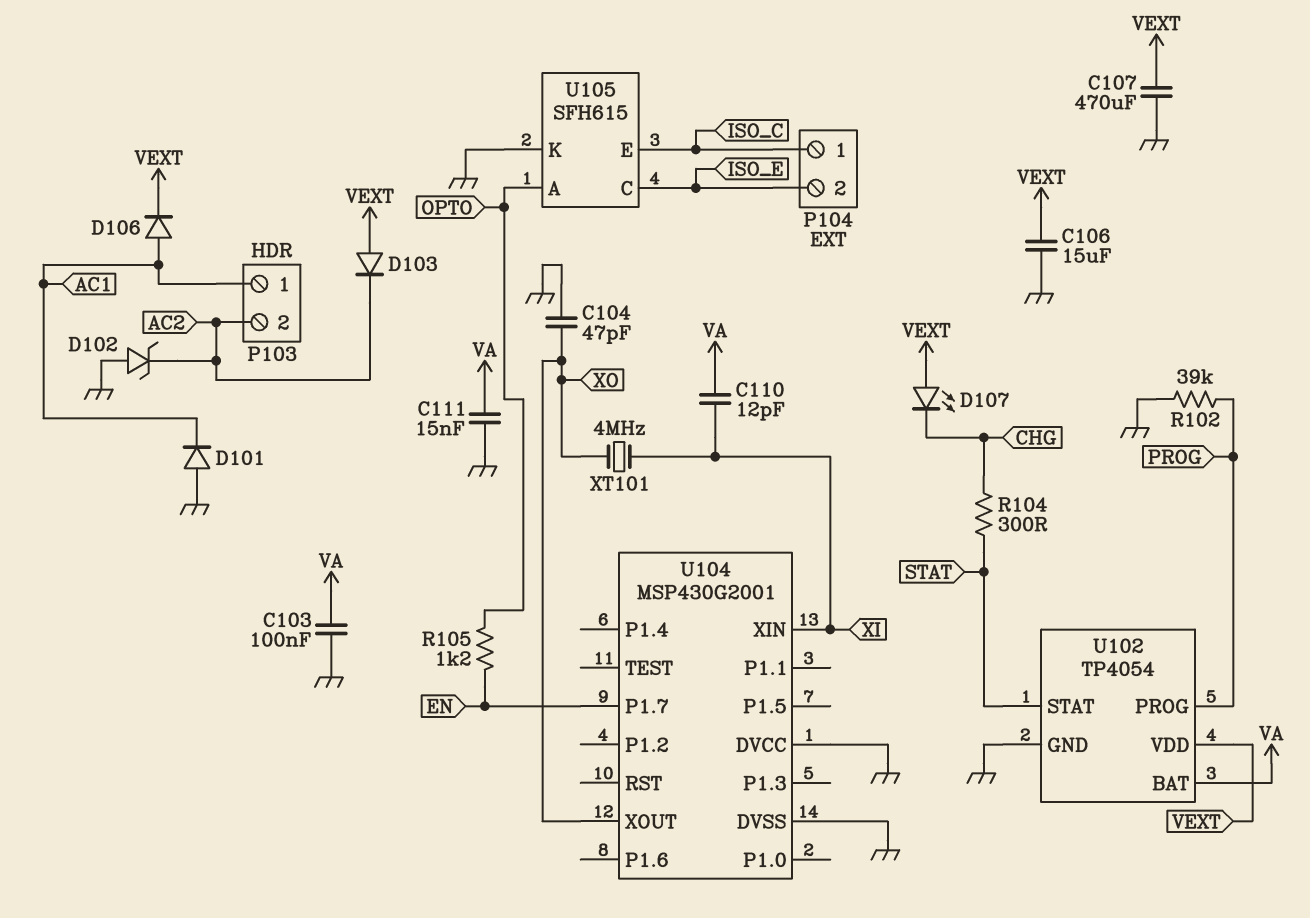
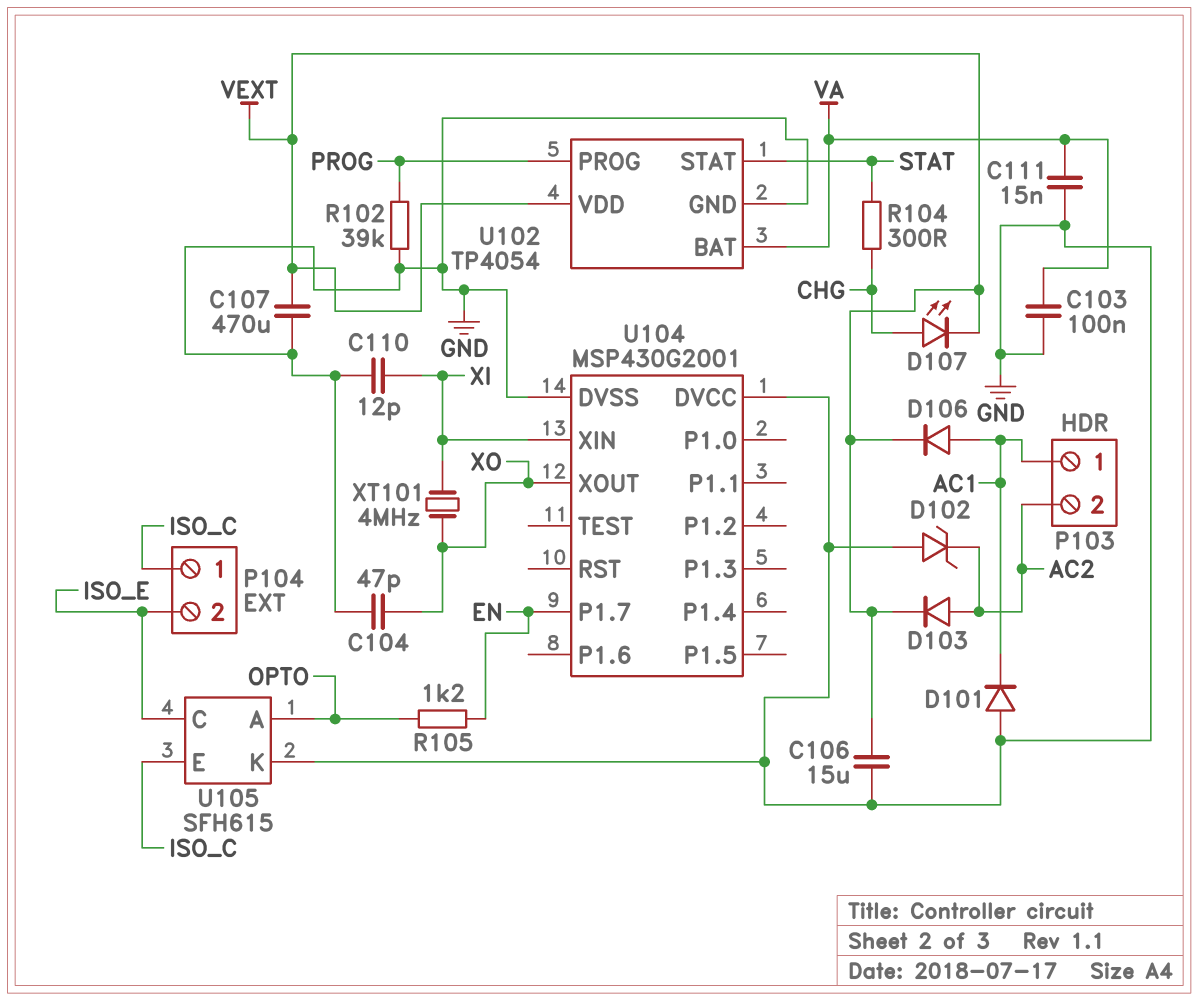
C110: 12pF (VA, XI) -> 12pF (GND, XI)
D103: diode (A VEXT, K AC2) -> diode (A AC2, K VEXT)
D107: LED (A VEXT, K CHG) -> LED (A CHG, K VEXT)

